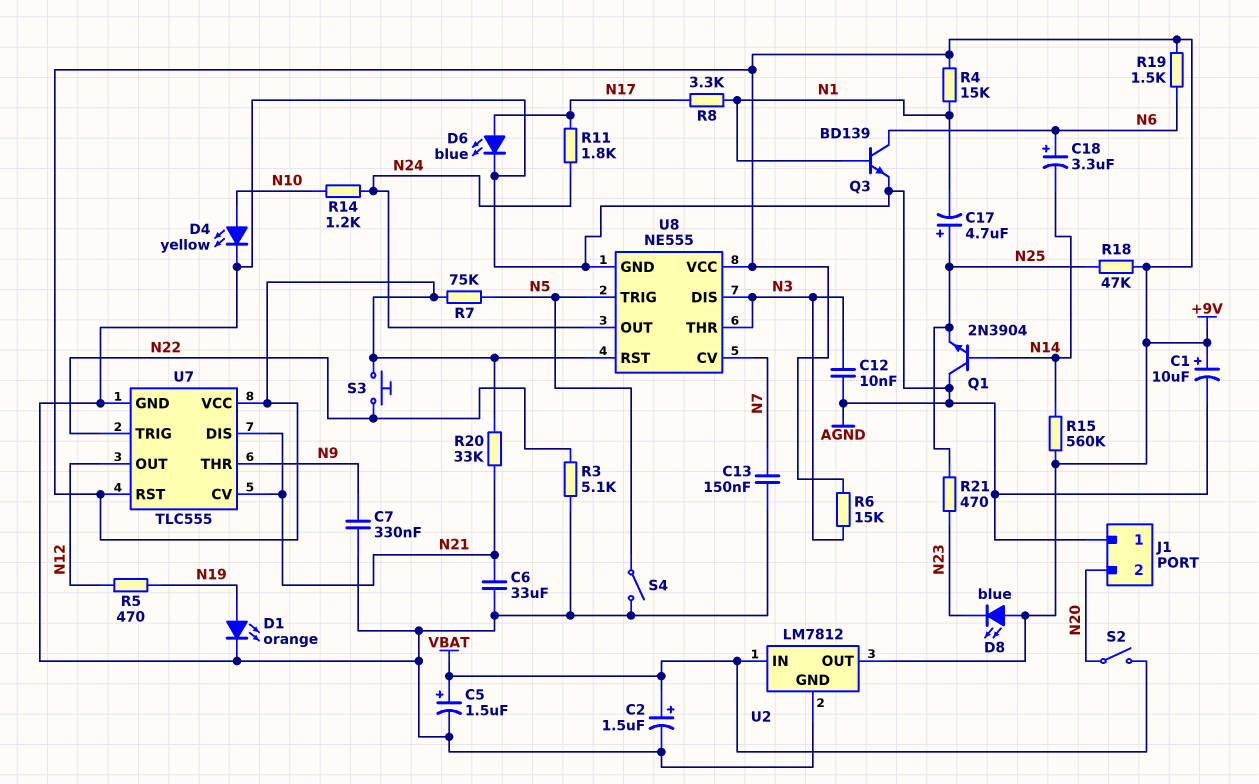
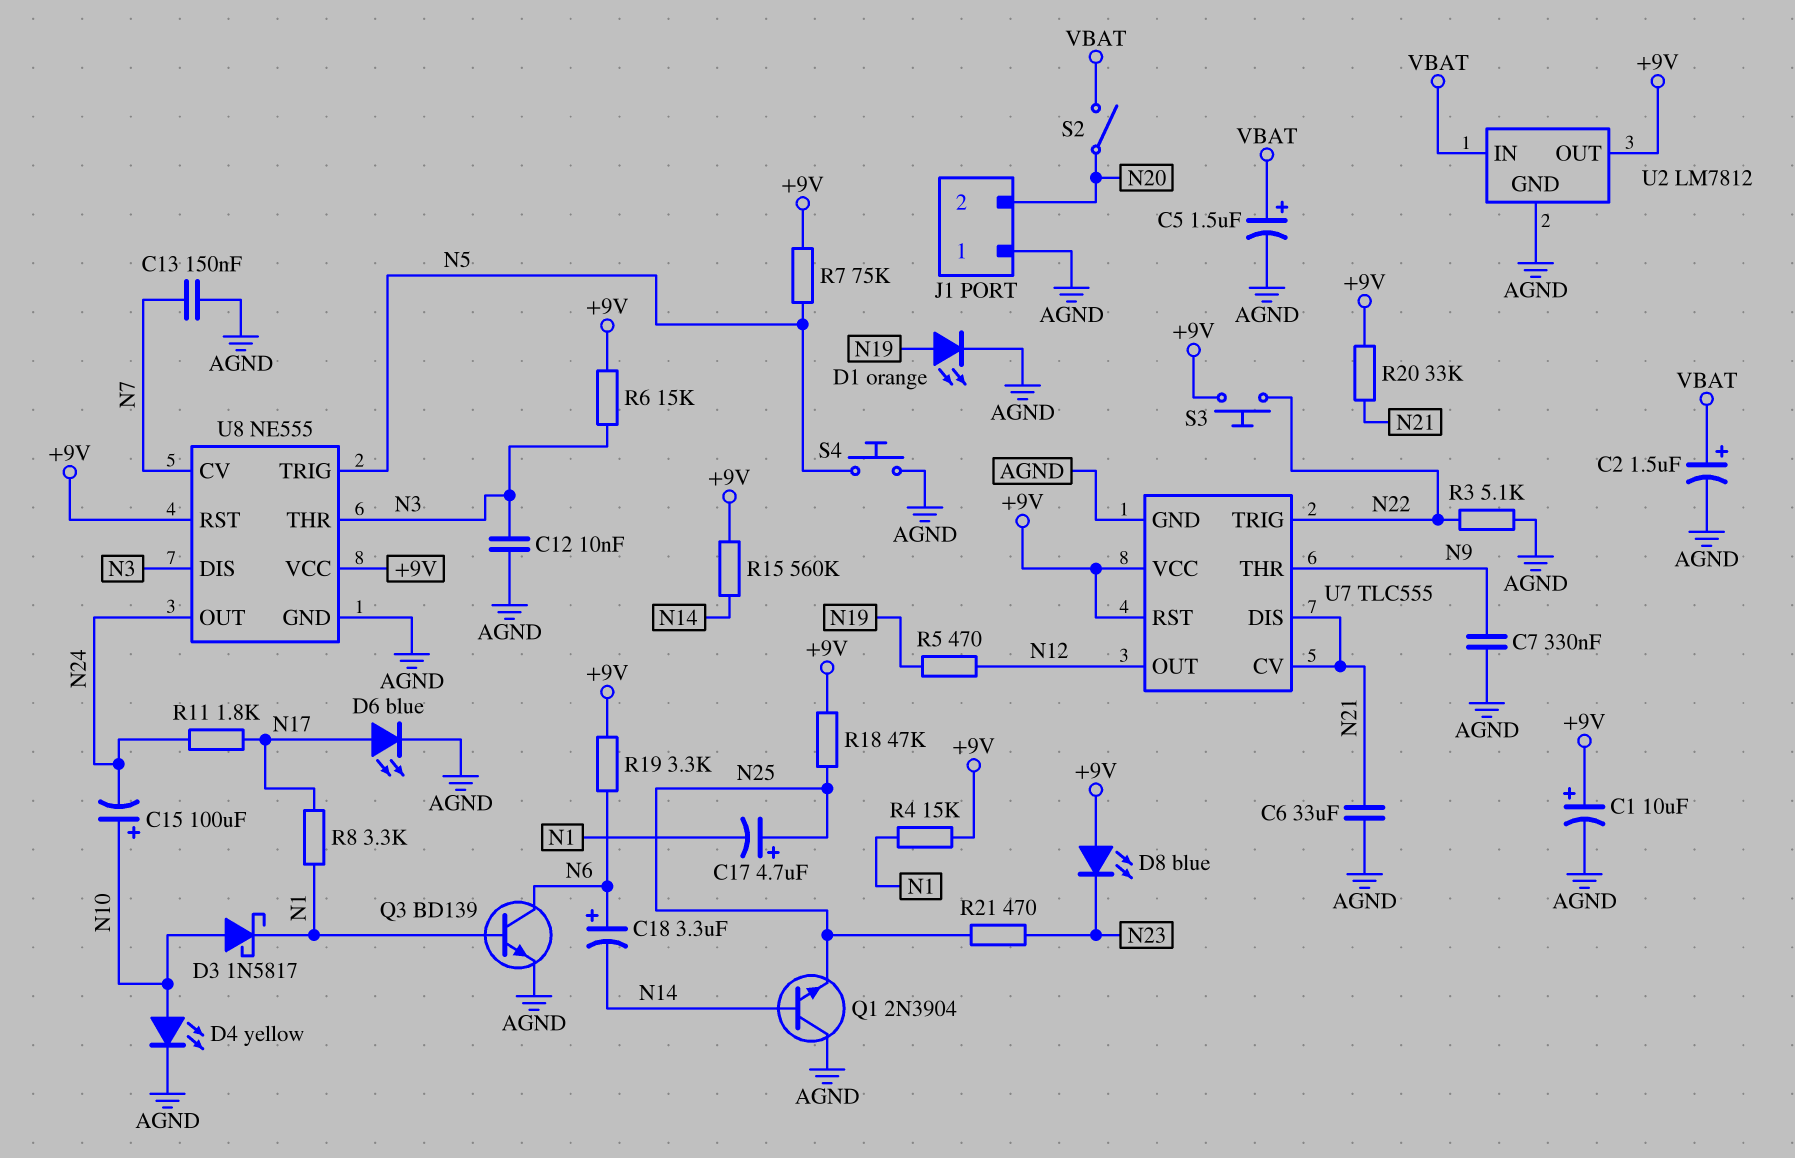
C15: none -> 100uF (plus N10, minus N24)
D3: none -> schottky 1N5817 (A N10, K N1)
R14: 1.2k (N10, N24) -> none
R19: 1.5k (+9V, N6) -> 3.3k (+9V, N6)
S4: switch (AGND, N5) -> button (AGND, N5)

